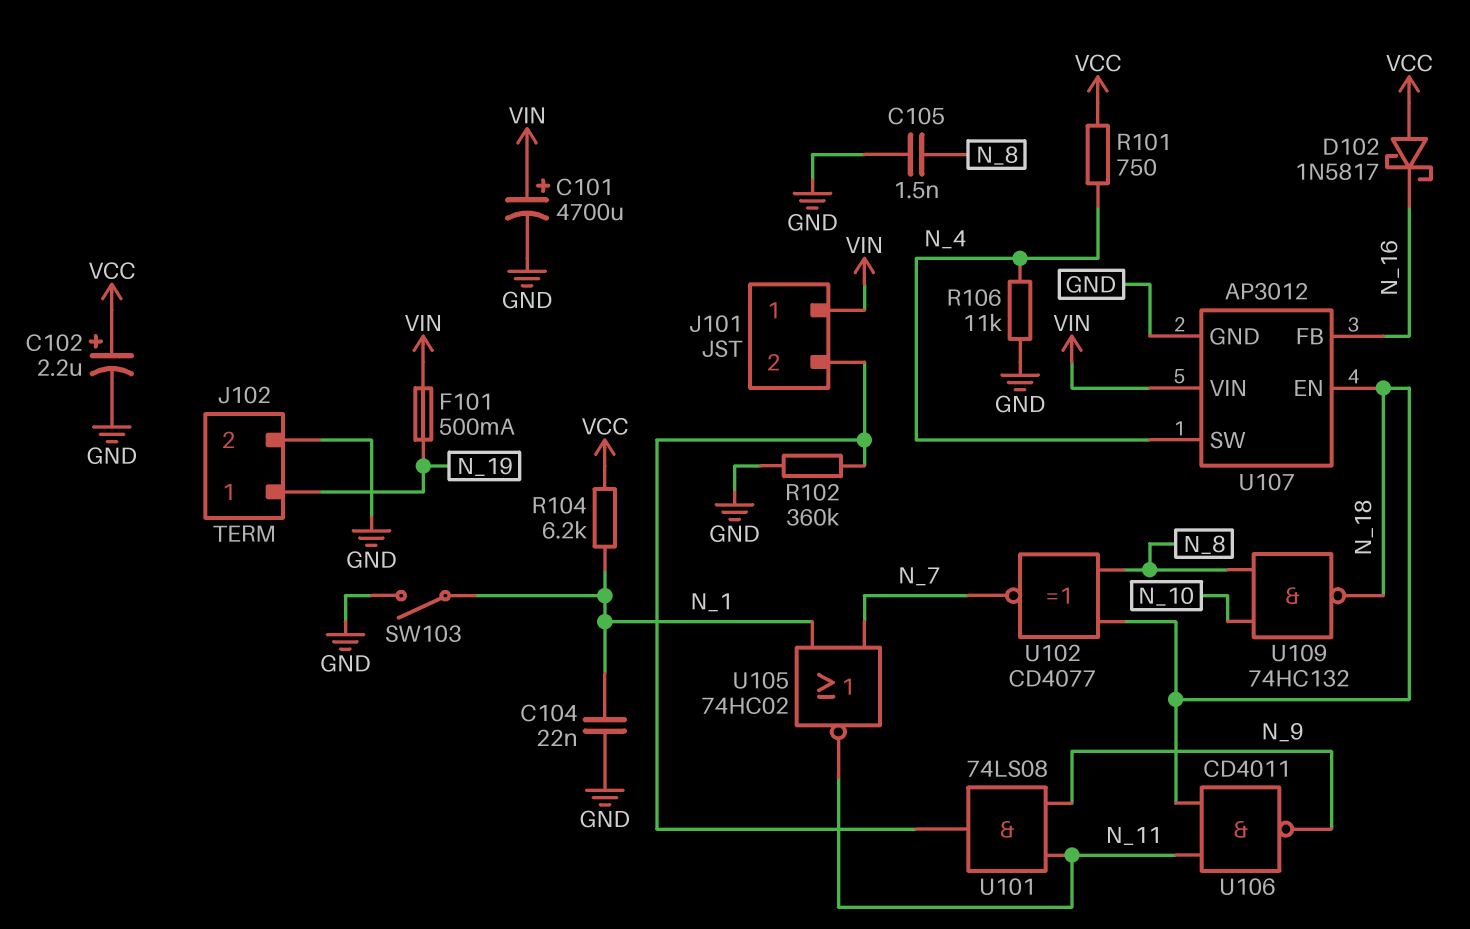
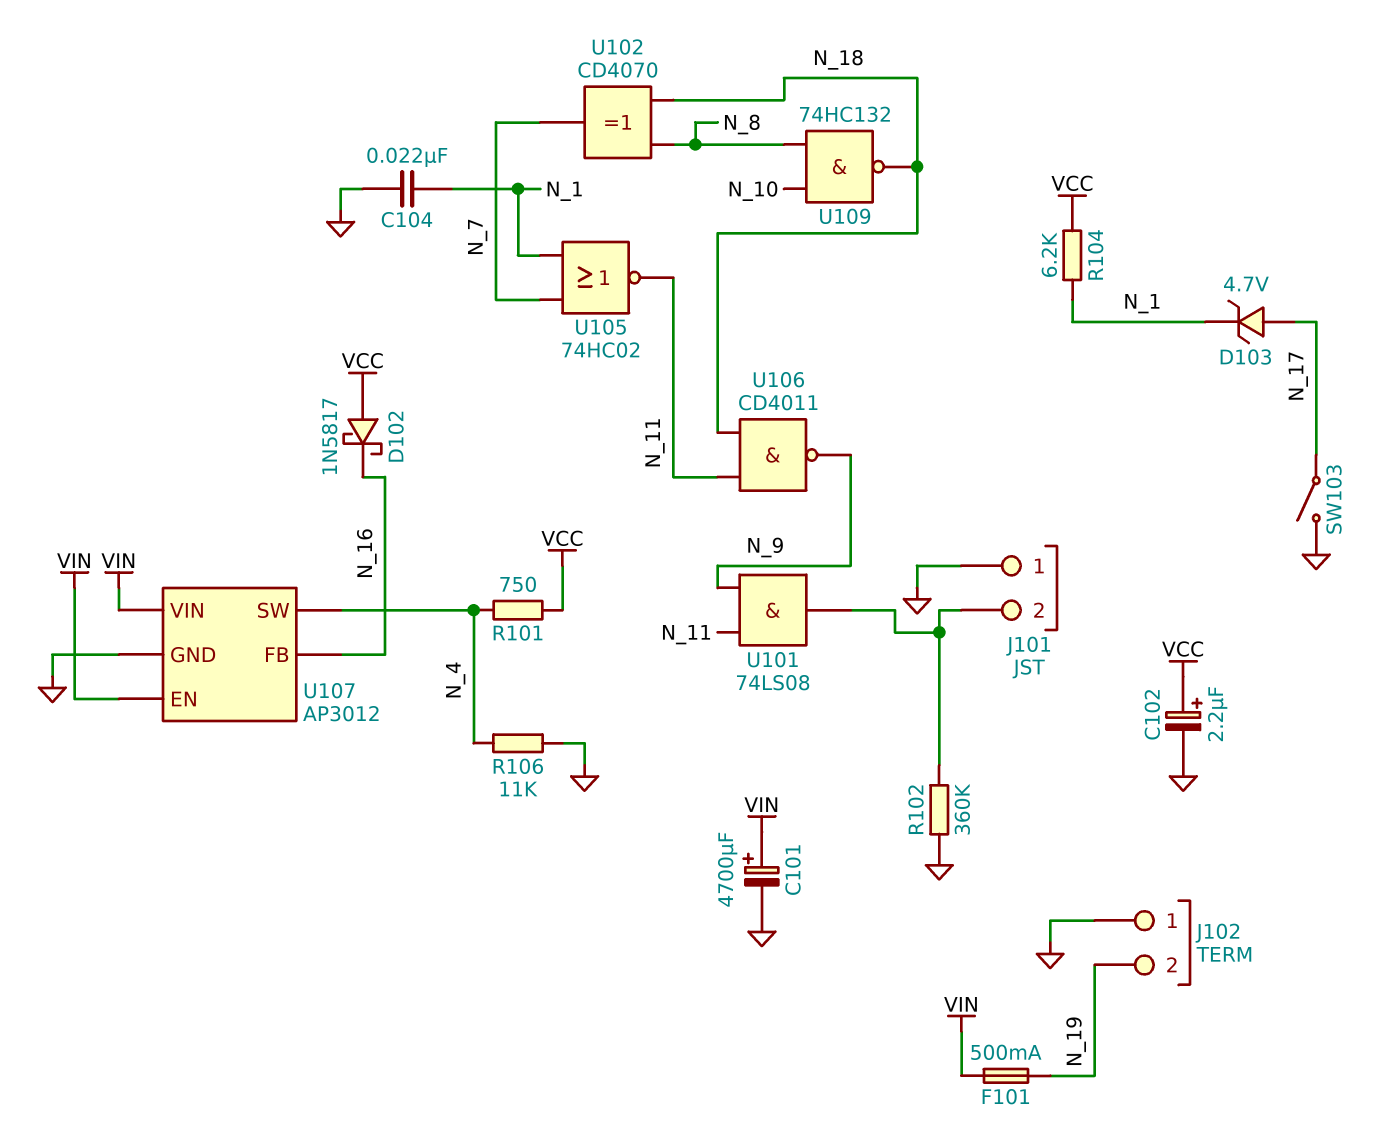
C105: 1.5nF (GND, N_8) -> none
D103: none -> zener 4.7V (A N_17, K N_1)
J101 pin 1: VIN -> GND
J102 pin 1: N_19 -> GND
J102 pin 2: GND -> N_19
SW103: switch (GND, N_1) -> switch (GND, N_17)
U102: XNOR CD4077 (in N_8, in N_18, out N_7) -> XOR CD4070 (in N_8, in N_18, out N_7)
U107 pin EN: N_18 -> VIN

